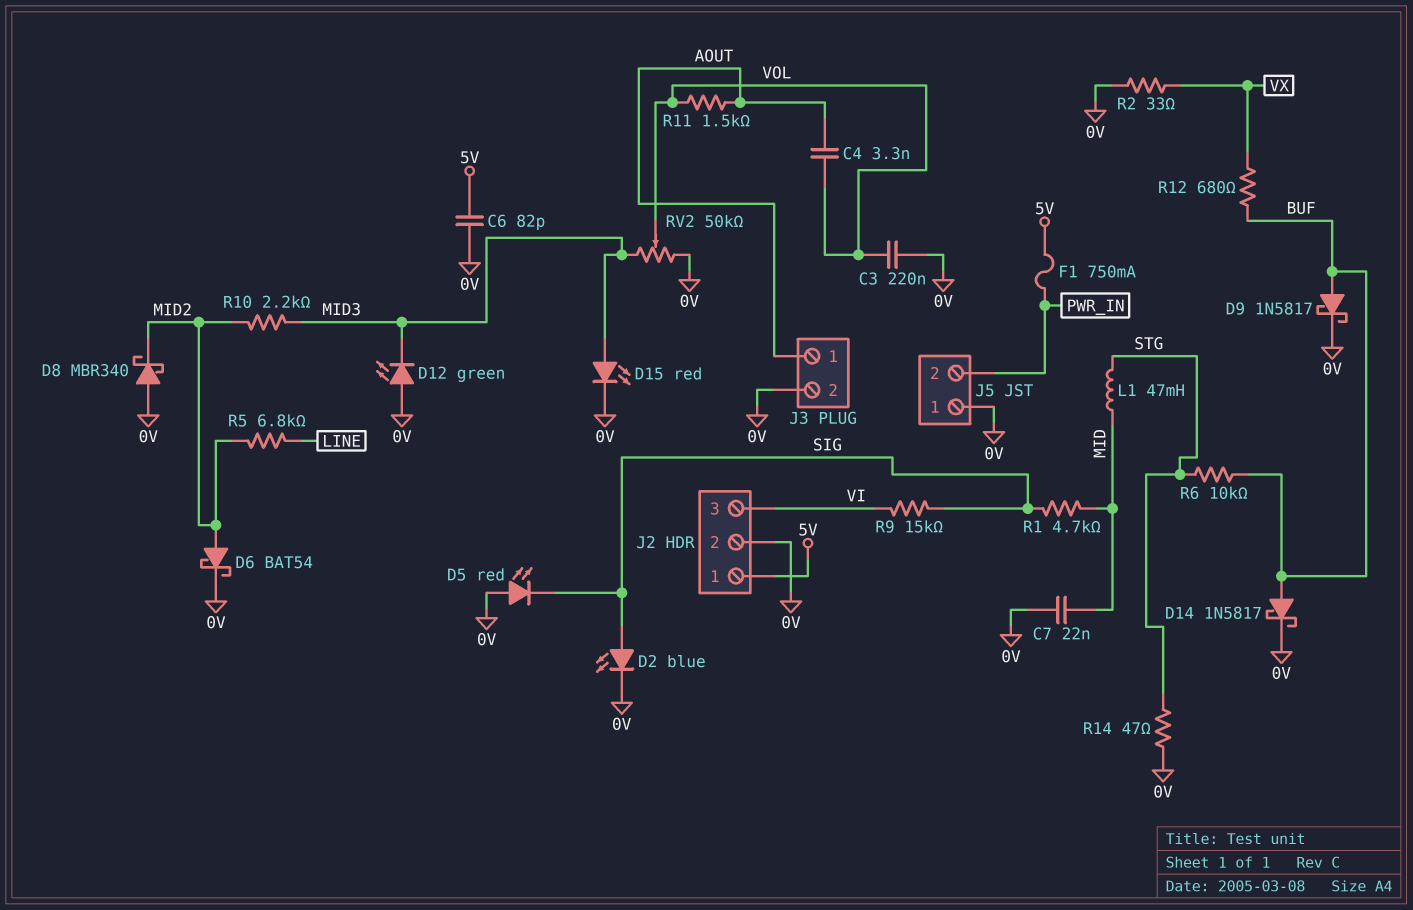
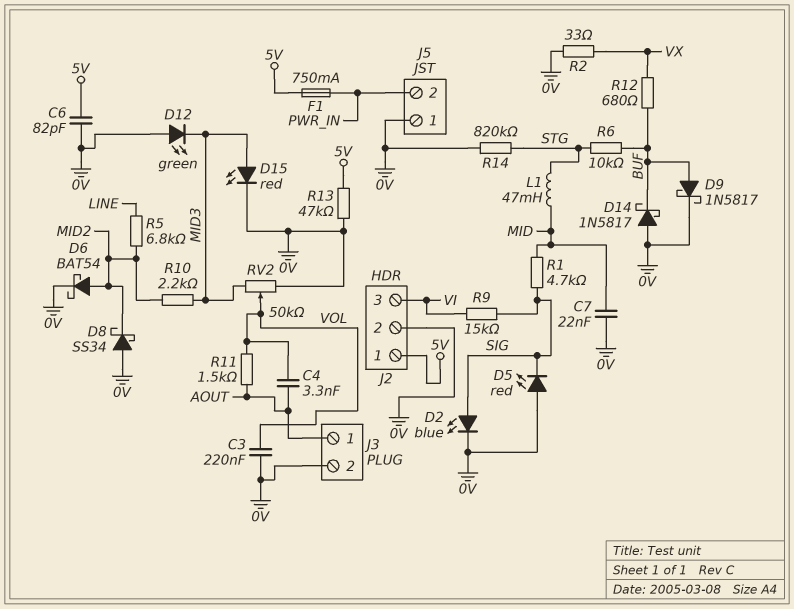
D8: schottky MBR340 (A 0V, K MID2) -> schottky SS34 (A 0V, K MID2)
D14: schottky 1N5817 (A BUF, K 0V) -> schottky 1N5817 (A 0V, K BUF)
R13: none -> 47k (0V, 5V)
R14: 47 (0V, STG) -> 820k (0V, STG)

